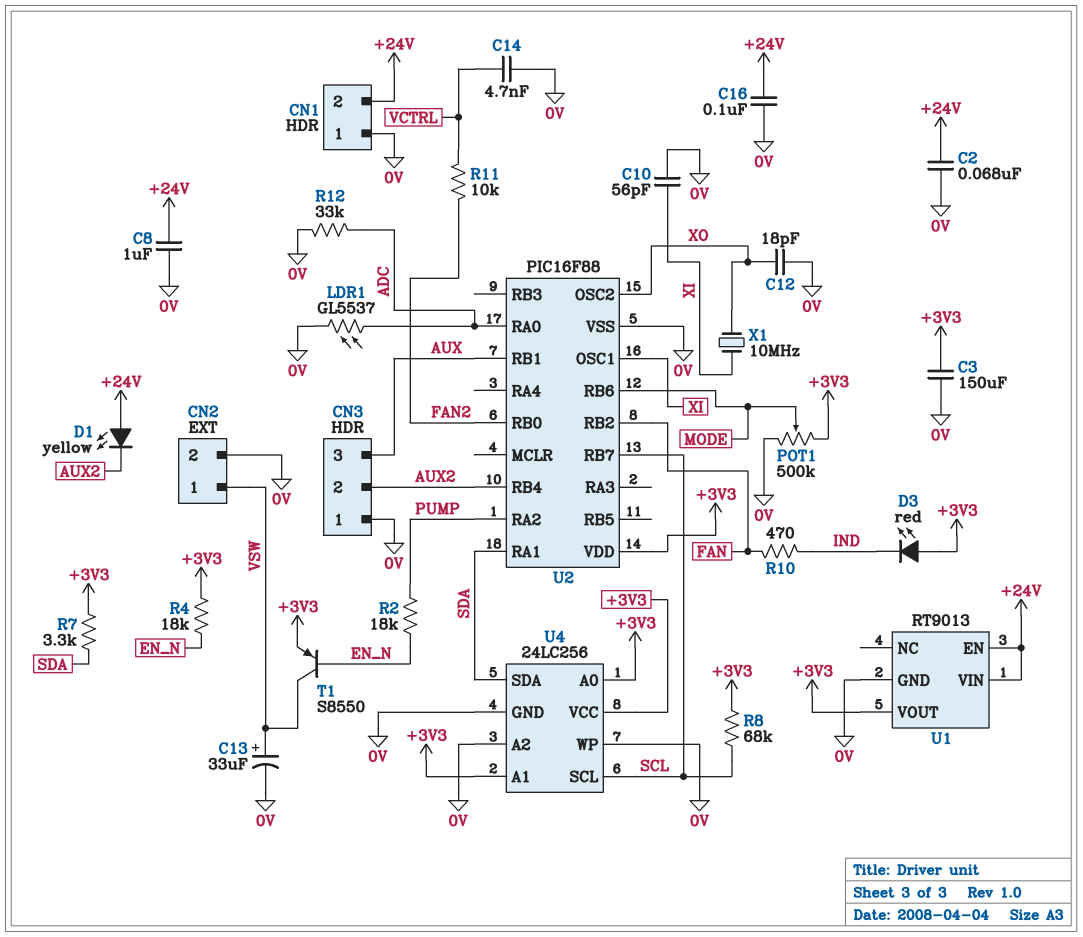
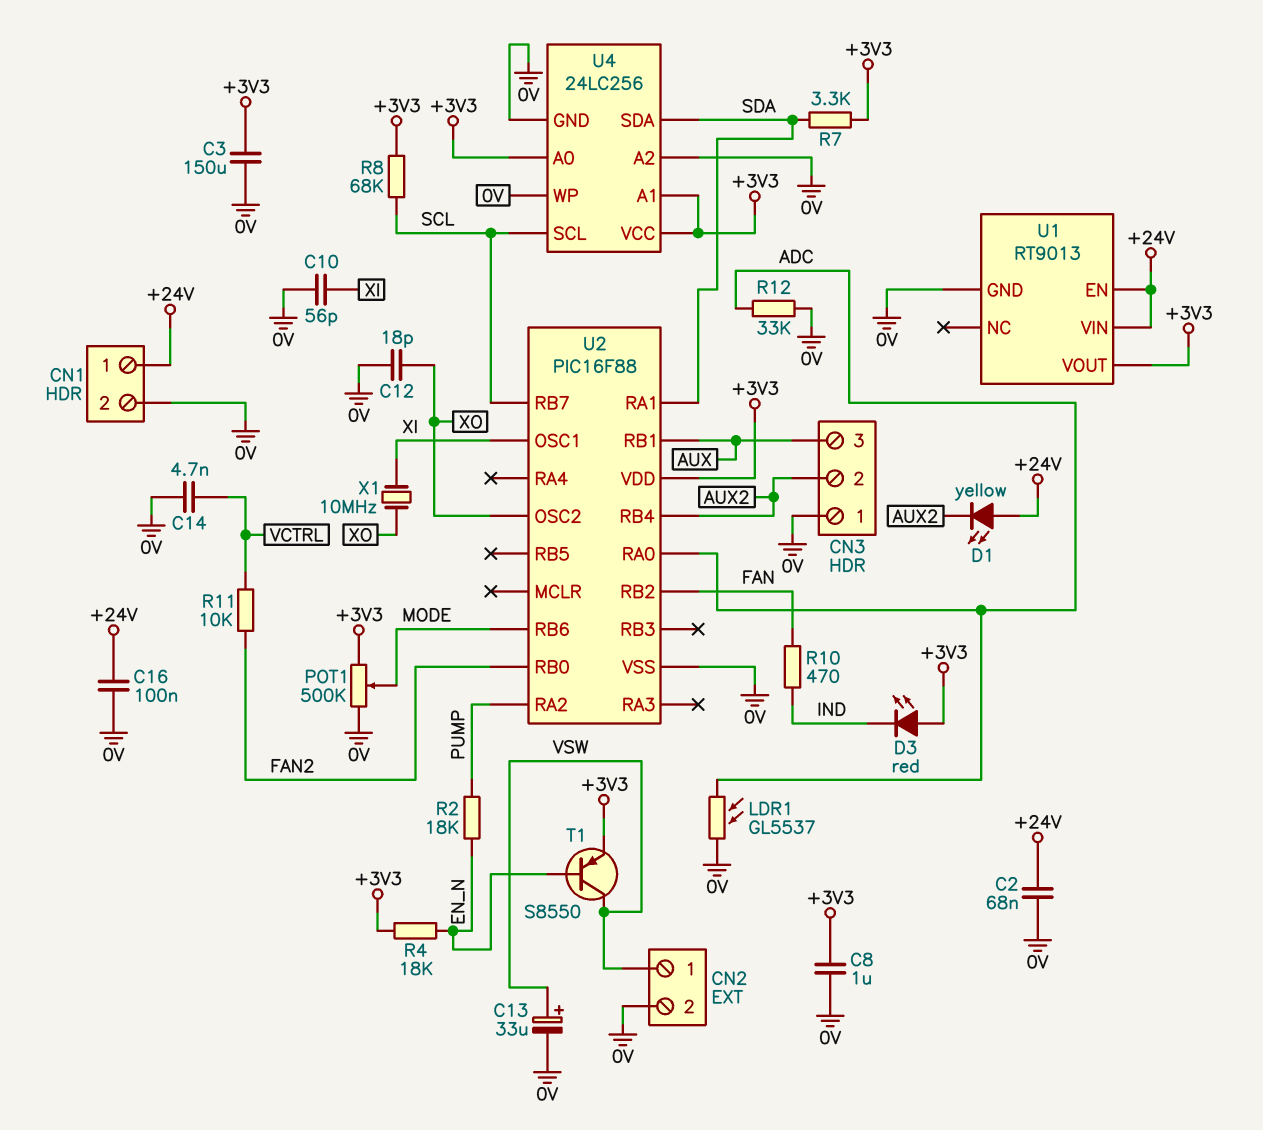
C8: 1uF (+24V, 0V) -> 1uF (+3V3, 0V)
CN1 pin 1: 0V -> +24V
CN1 pin 2: +24V -> 0V

